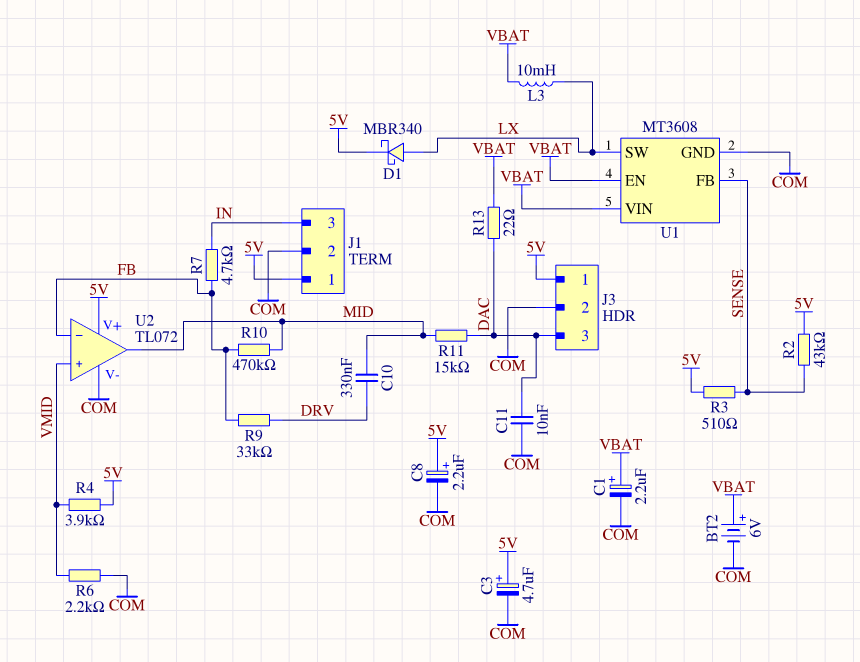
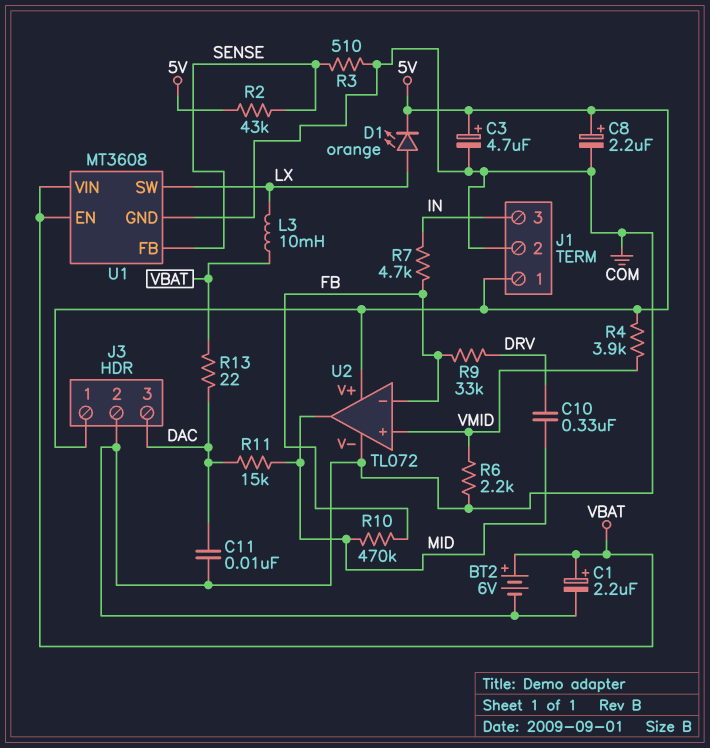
D1: schottky MBR340 (A LX, K 5V) -> LED orange (A LX, K 5V)
R3: 510 (5V, SENSE) -> 510 (COM, SENSE)

